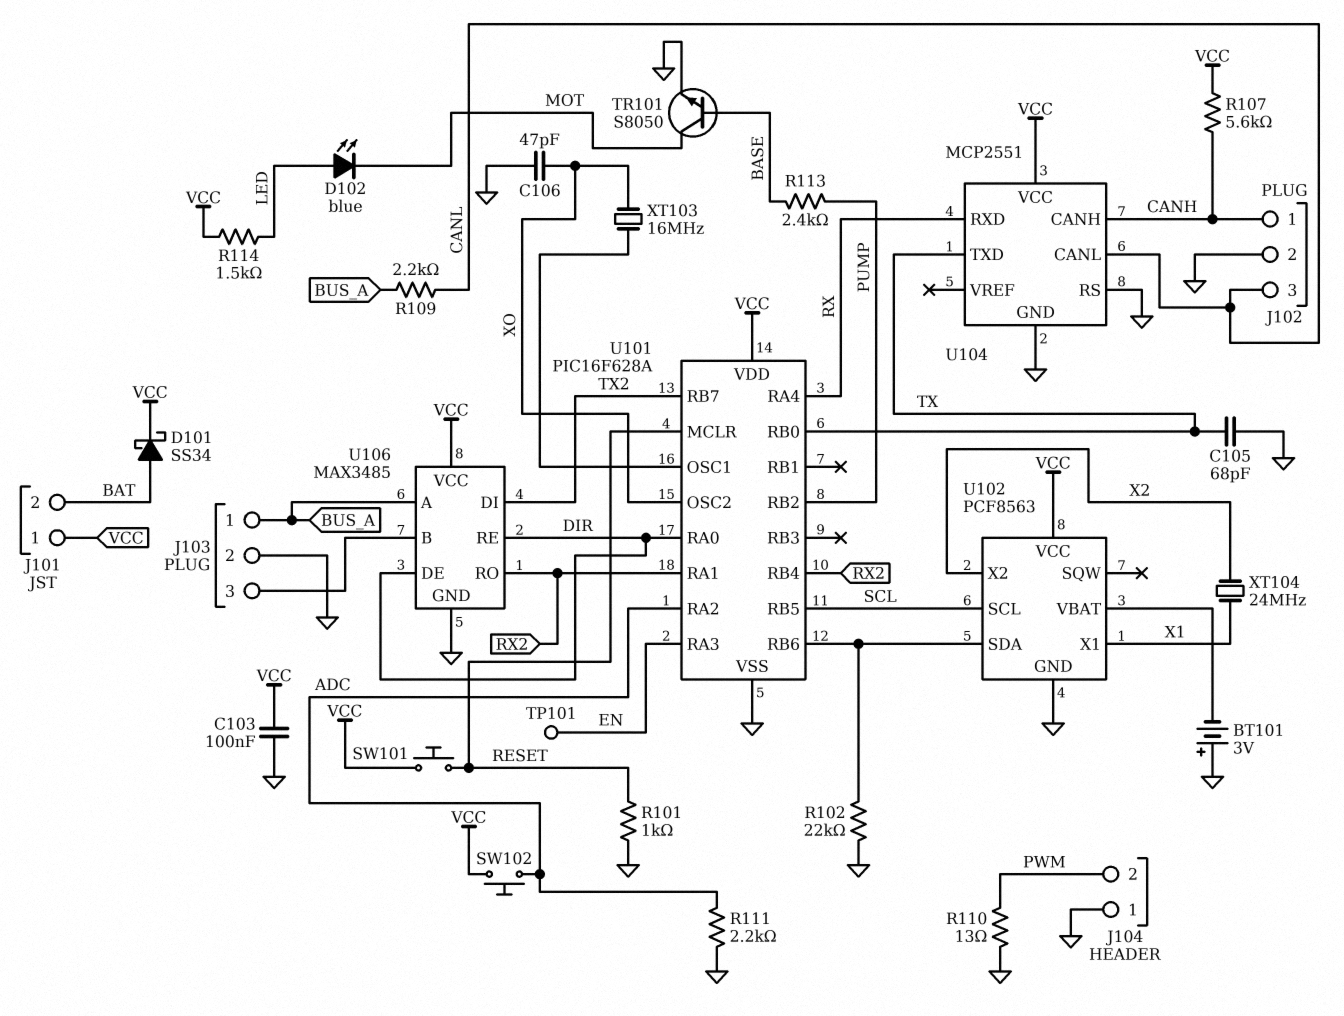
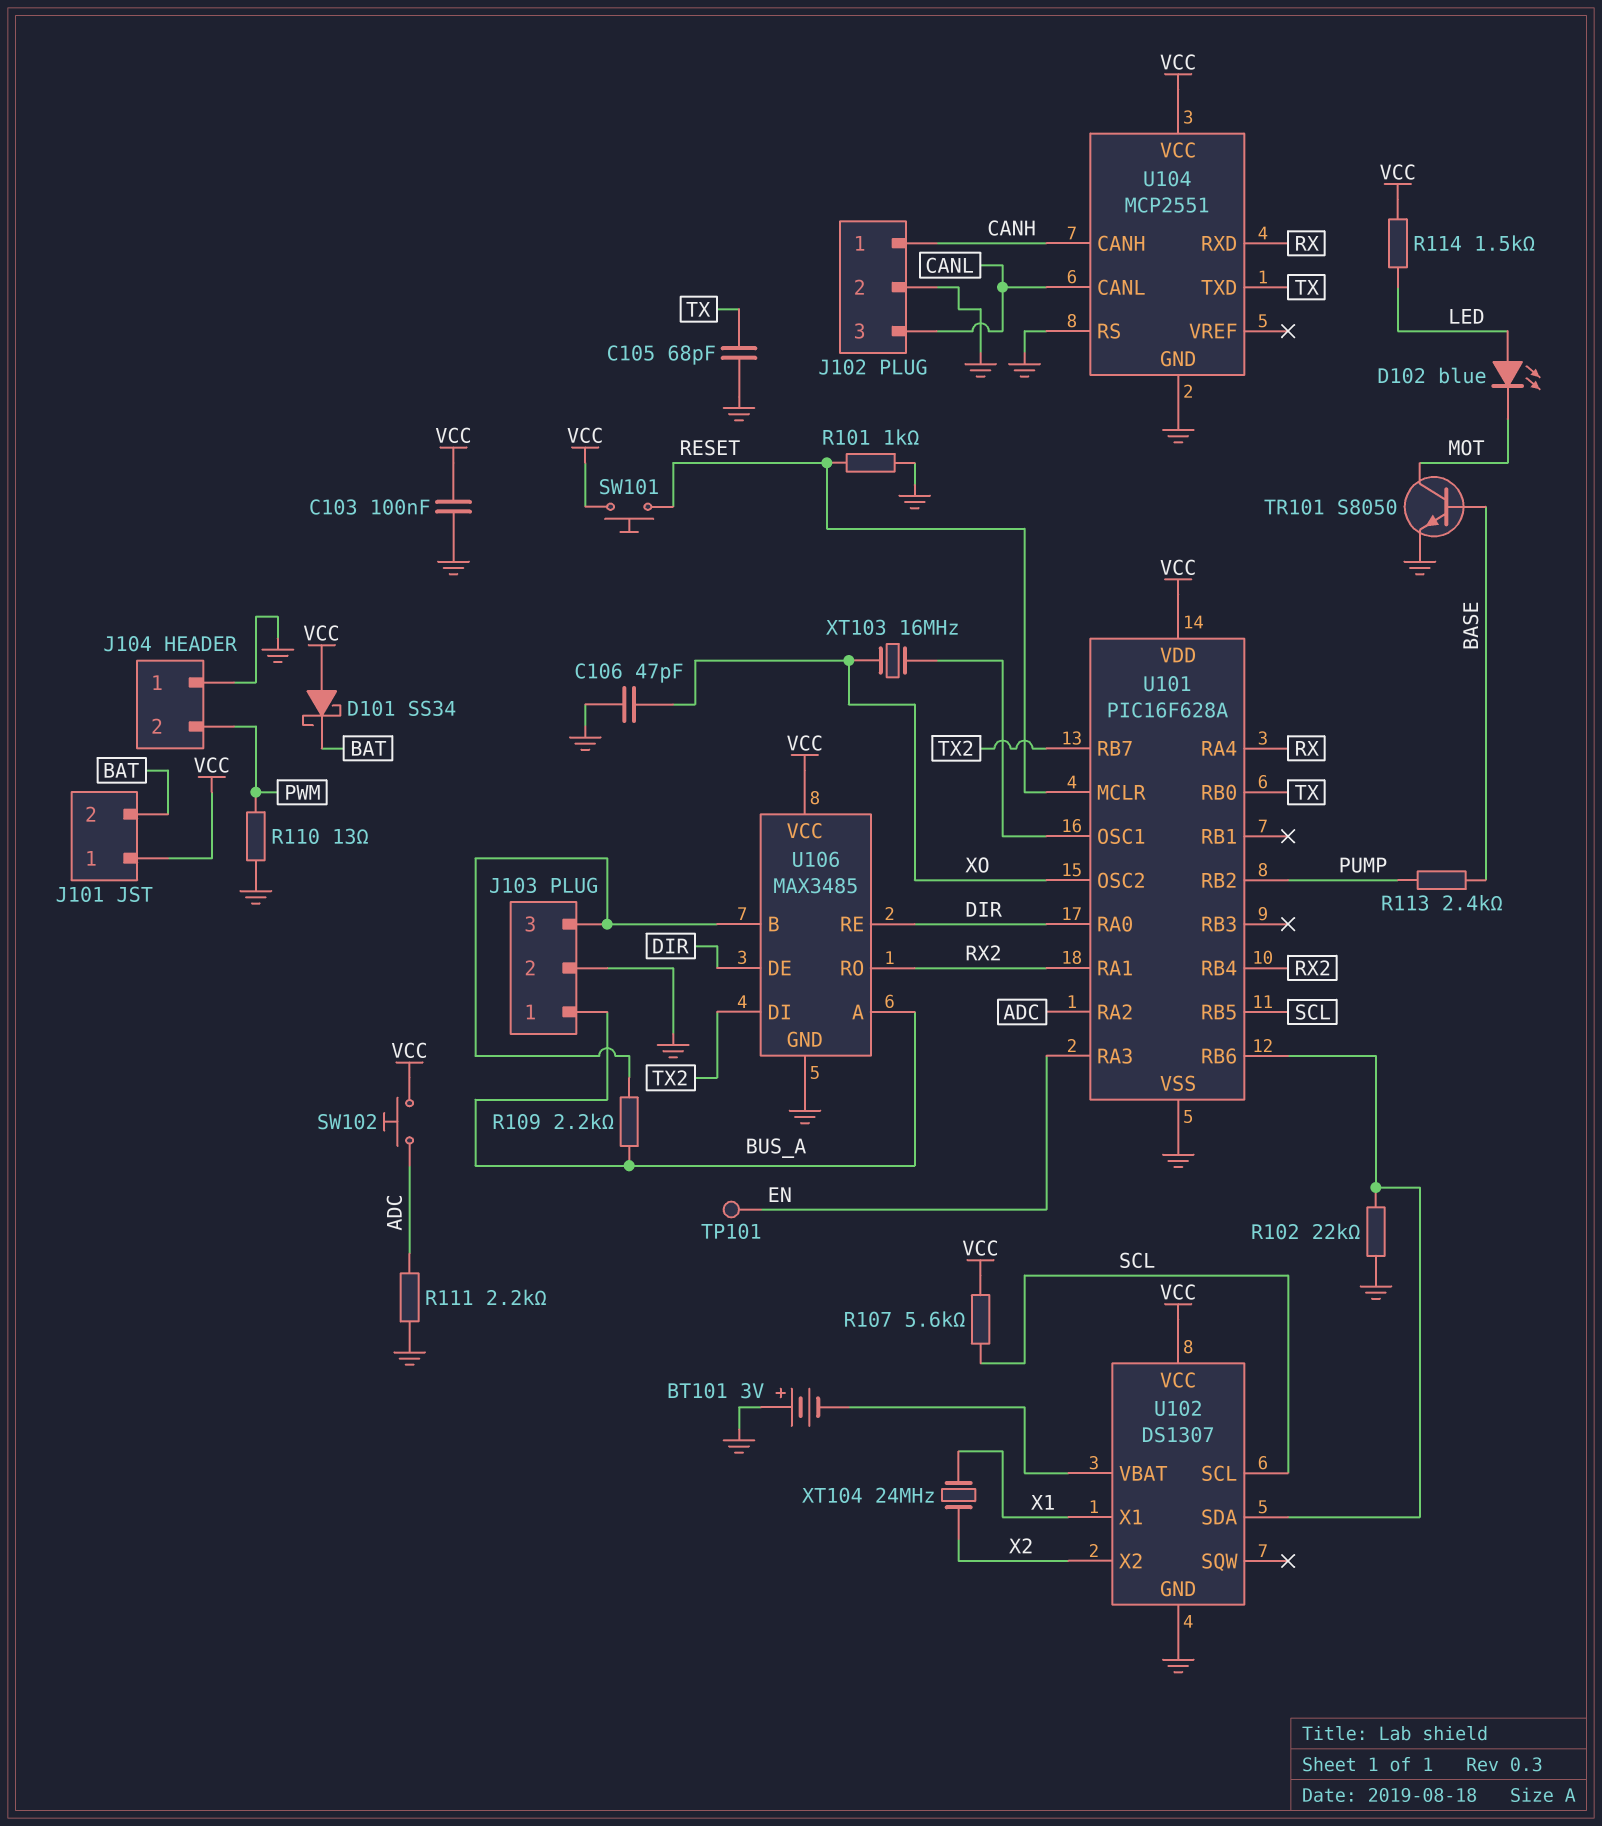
D101: schottky SS34 (A BAT, K VCC) -> schottky SS34 (A VCC, K BAT)
R107: 5.6k (CANH, VCC) -> 5.6k (SCL, VCC)
R109: 2.2k (BUS_A, CANL) -> 2.2k (BUS_A, J103/3)
U102: PCF8563 -> DS1307

